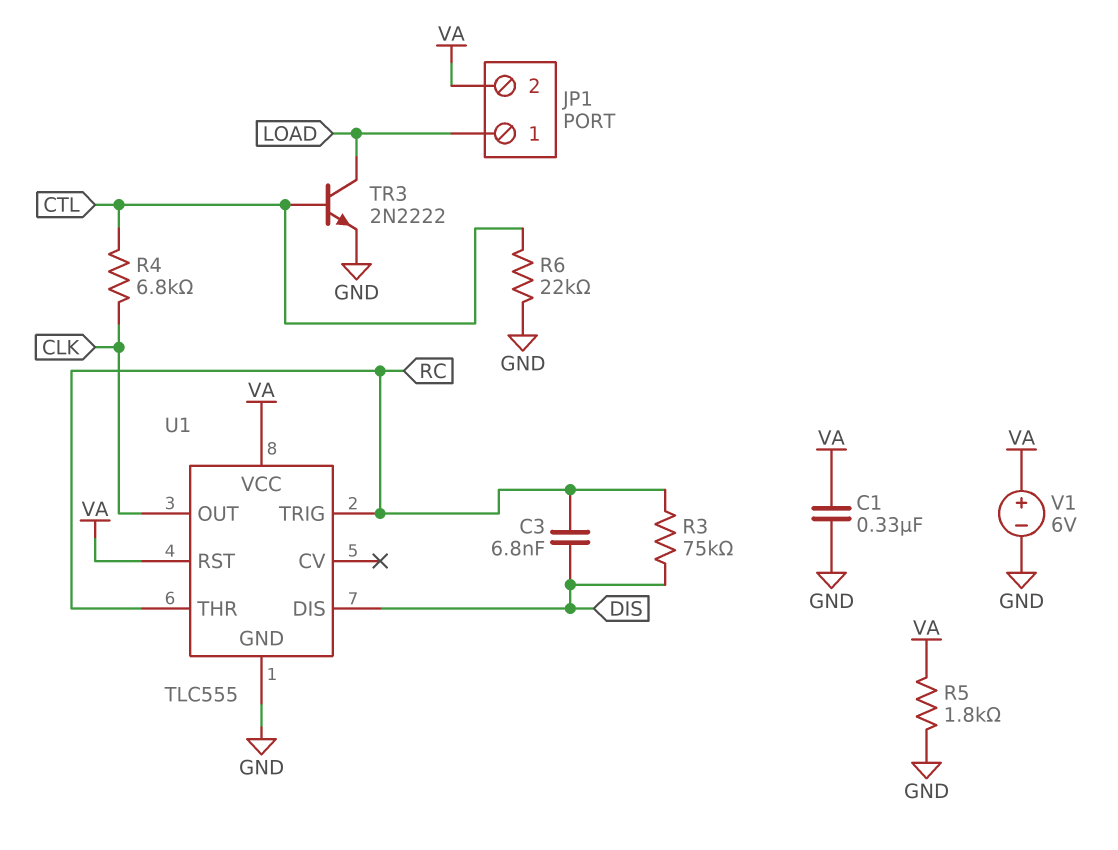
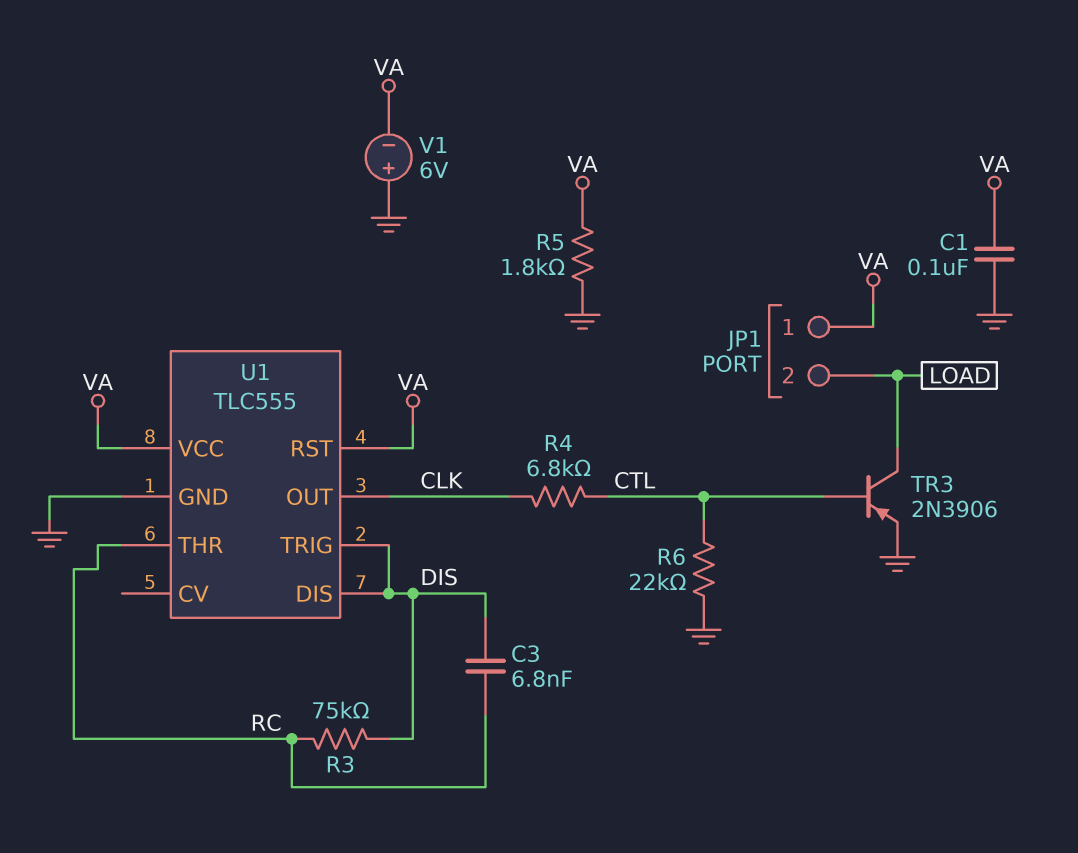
C1: 330nF (GND, VA) -> 100nF (GND, VA)
JP1 pin 1: LOAD -> VA
JP1 pin 2: VA -> LOAD
TR3: NPN 2N2222 (B CTL, C LOAD, E GND) -> PNP 2N3906 (B CTL, C LOAD, E GND)
U1 pin TRIG: RC -> DIS
V1: 6V (plus VA, minus GND) -> 6V (plus GND, minus VA)

